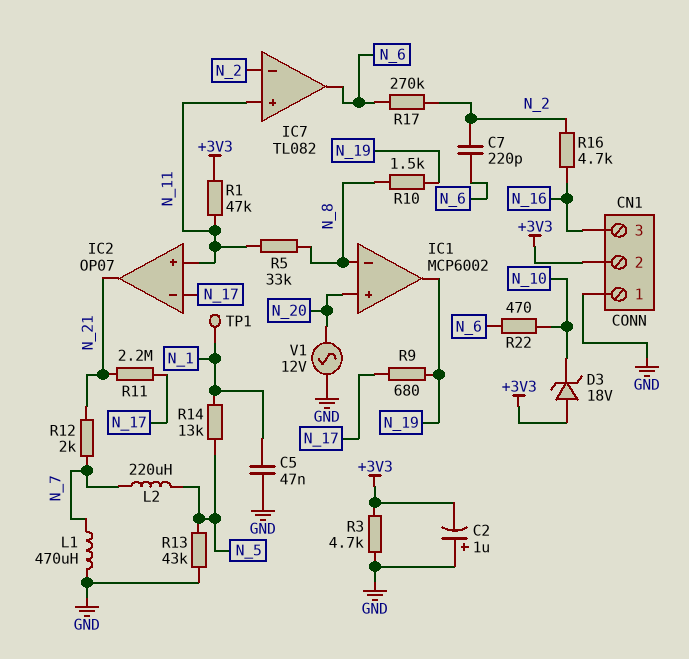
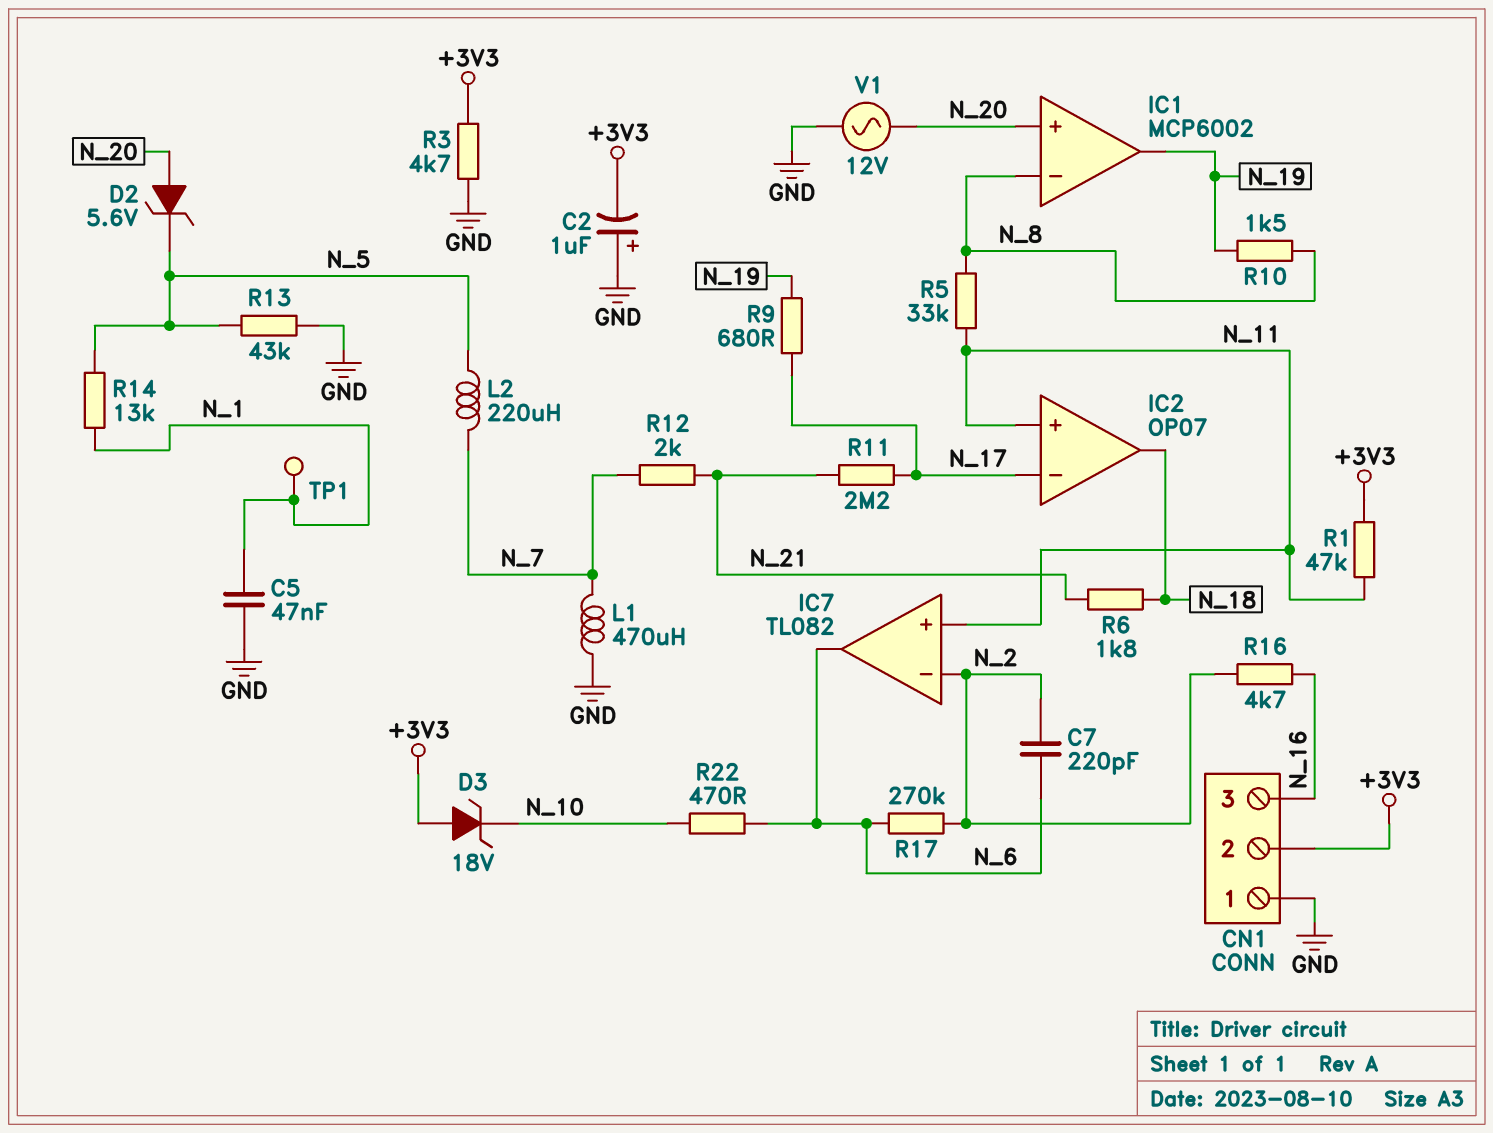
D2: none -> zener 5.6V (A N_20, K N_5)
IC2 pin out: N_21 -> N_18
R6: none -> 1.8k (N_18, N_21)

